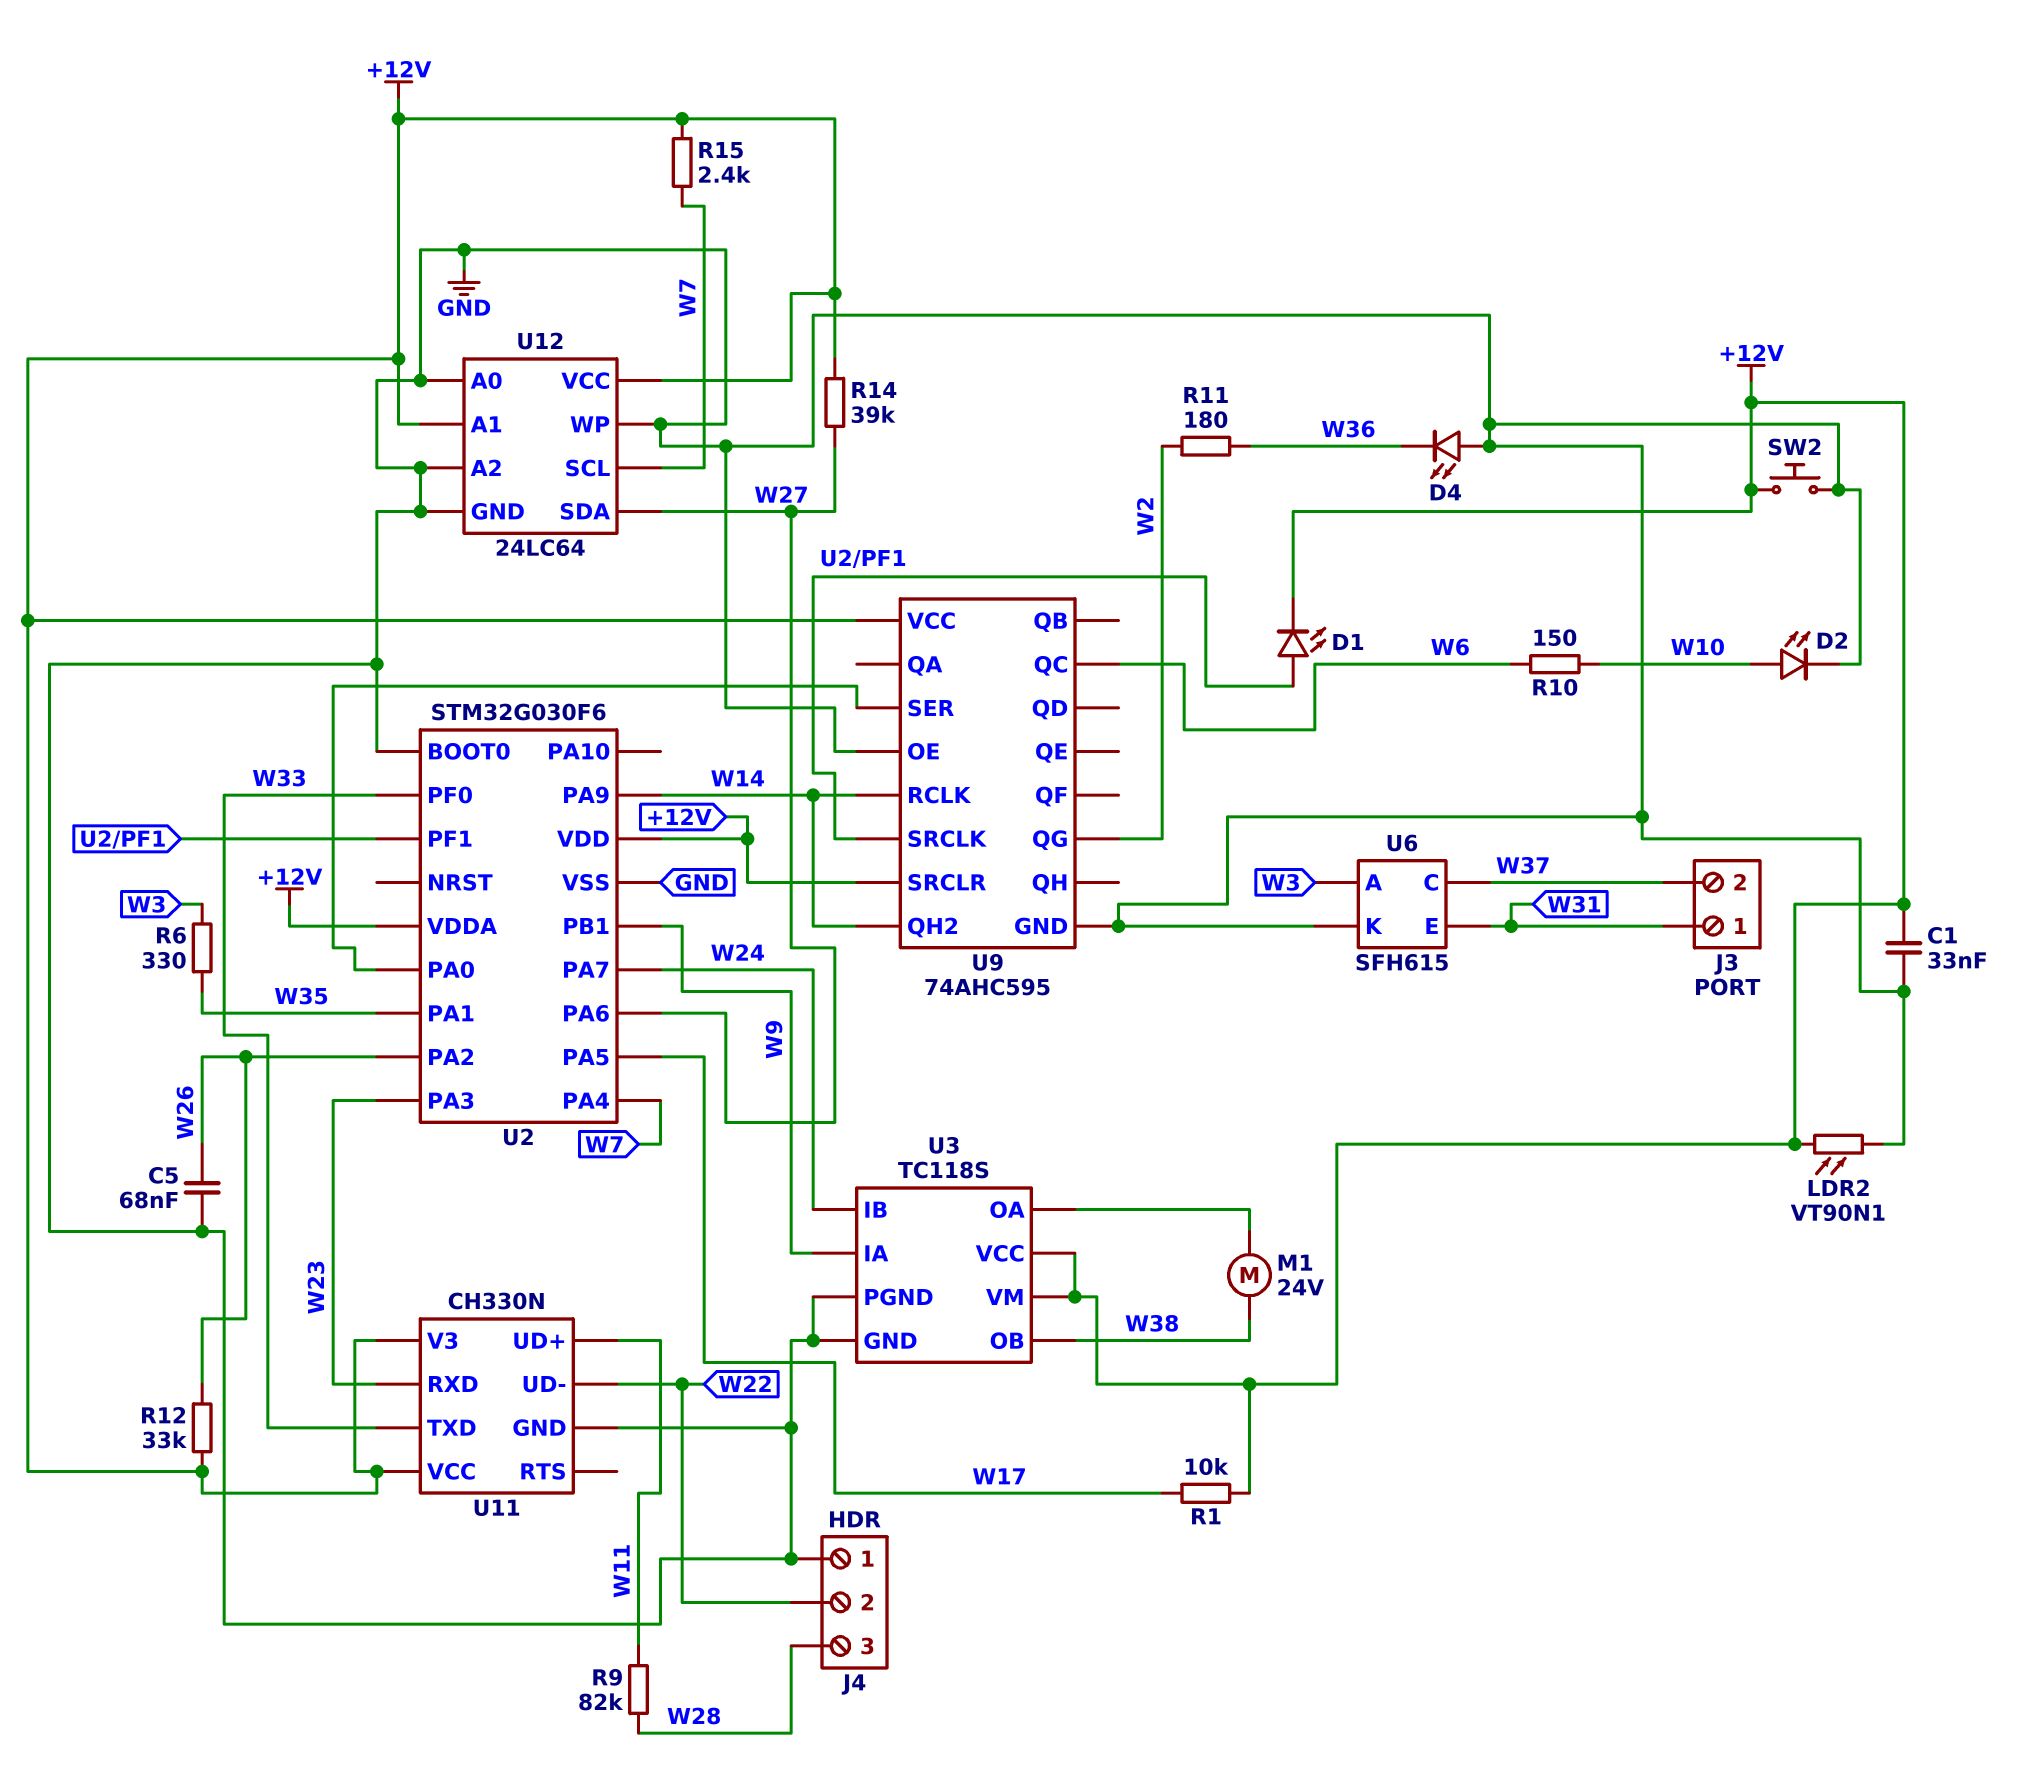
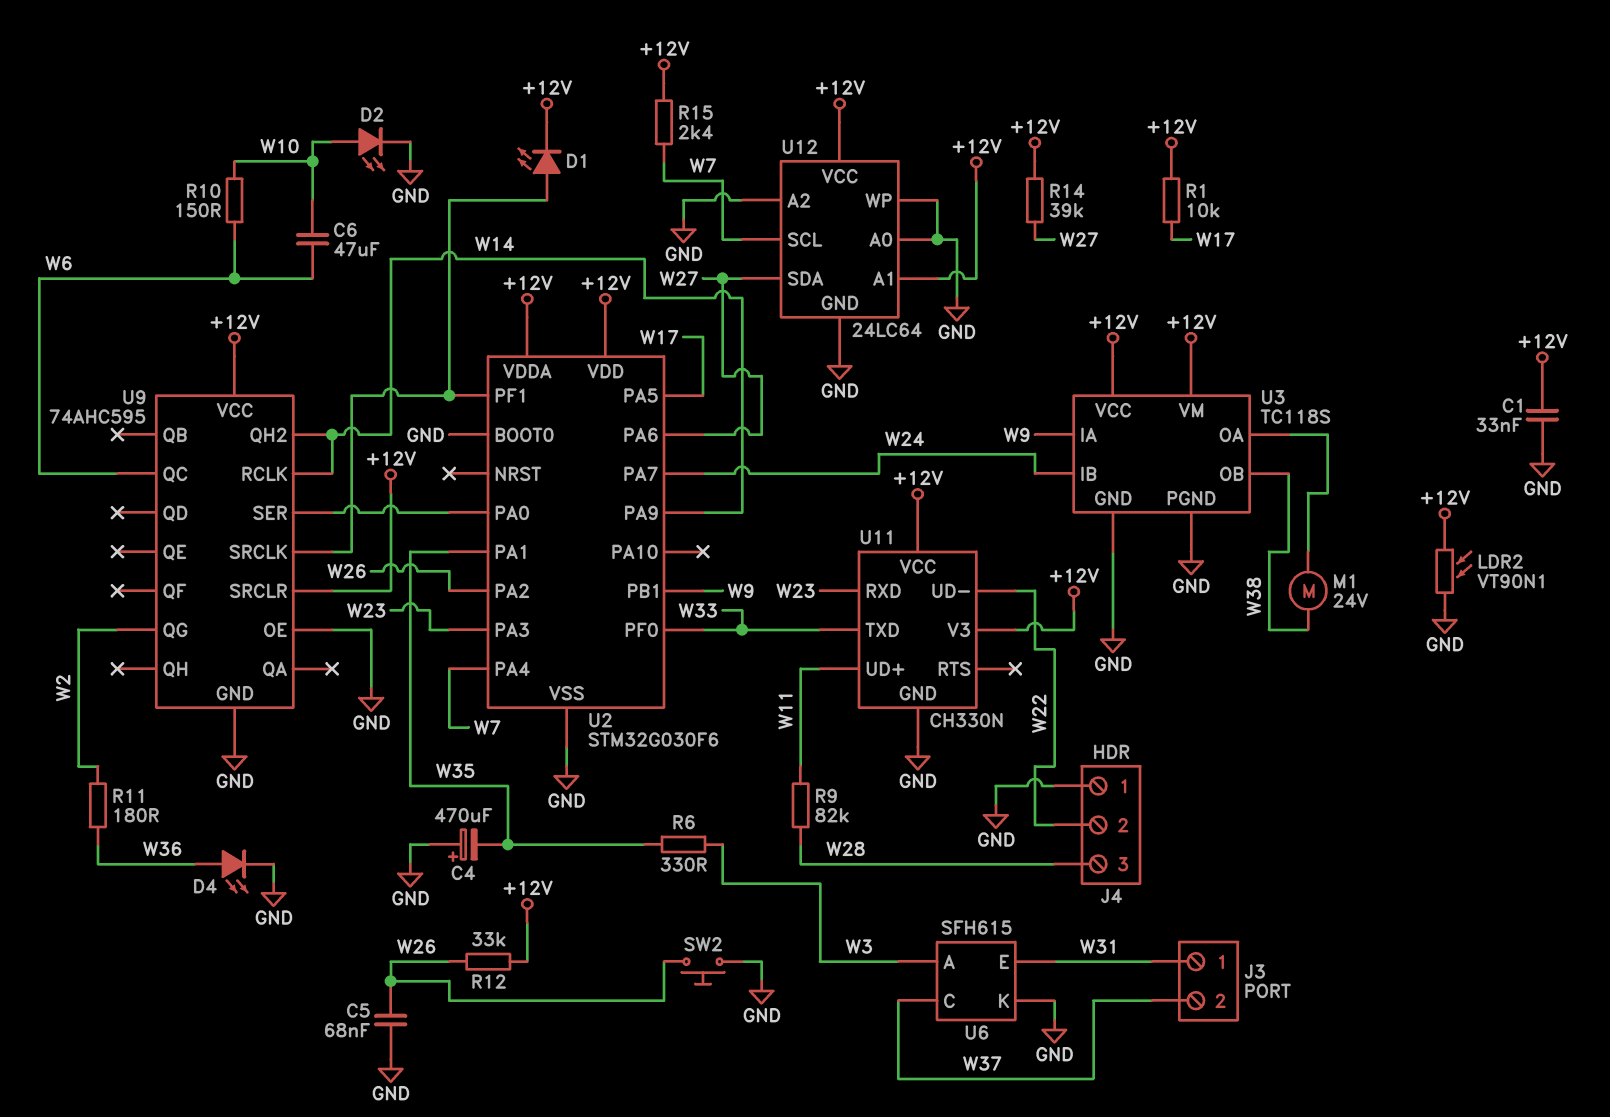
C4: none -> 470uF (plus GND, minus W35)
C6: none -> 47uF (W6, W10)
D4: LED (A GND, K W36) -> LED (A W36, K GND)
SW2: button (+12V, GND) -> button (GND, W26)

